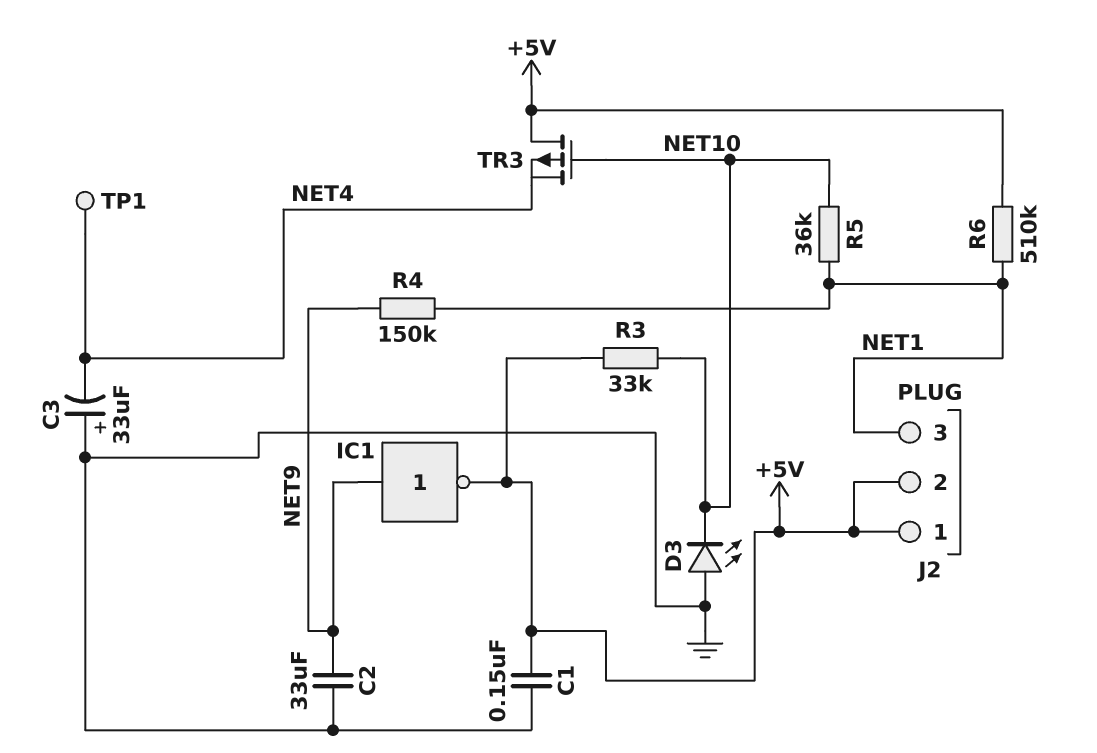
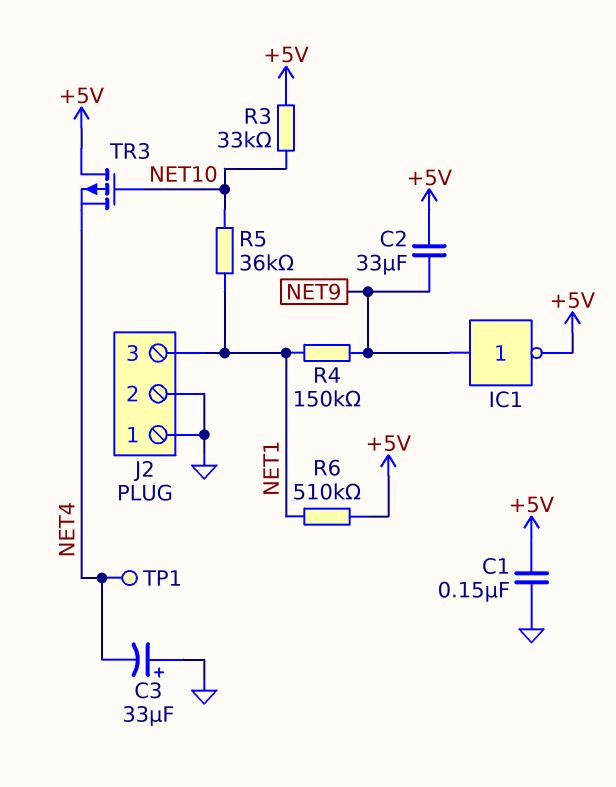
C2: 33uF (GND, NET9) -> 33uF (+5V, NET9)
D3: LED (A GND, K NET10) -> none
J2 pin 1: +5V -> GND
J2 pin 2: +5V -> GND

